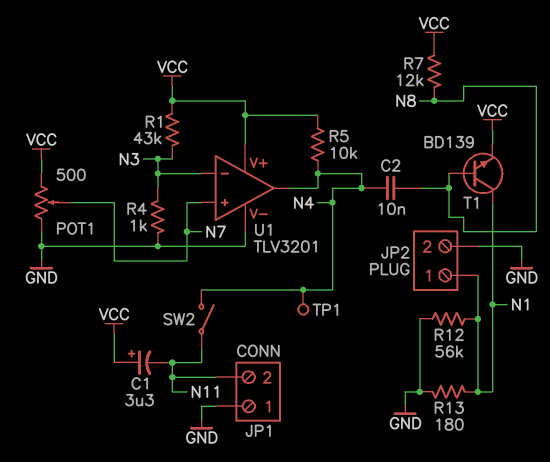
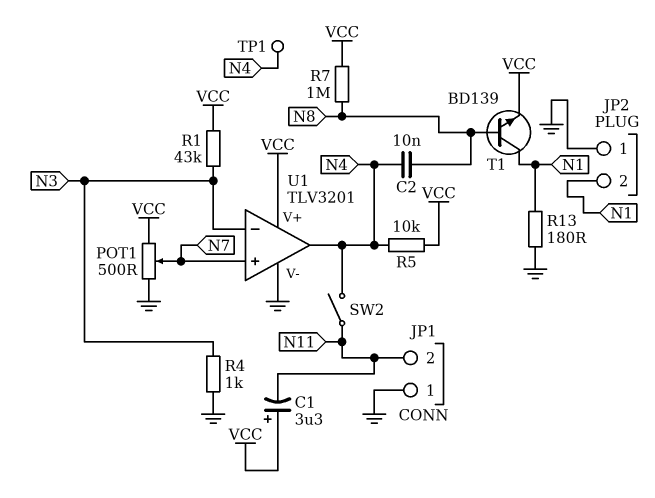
JP2 pin 1: N1 -> GND
JP2 pin 2: GND -> N1
R7: 12k (N8, VCC) -> 1M (N8, VCC)
R12: 56k (GND, N1) -> none

